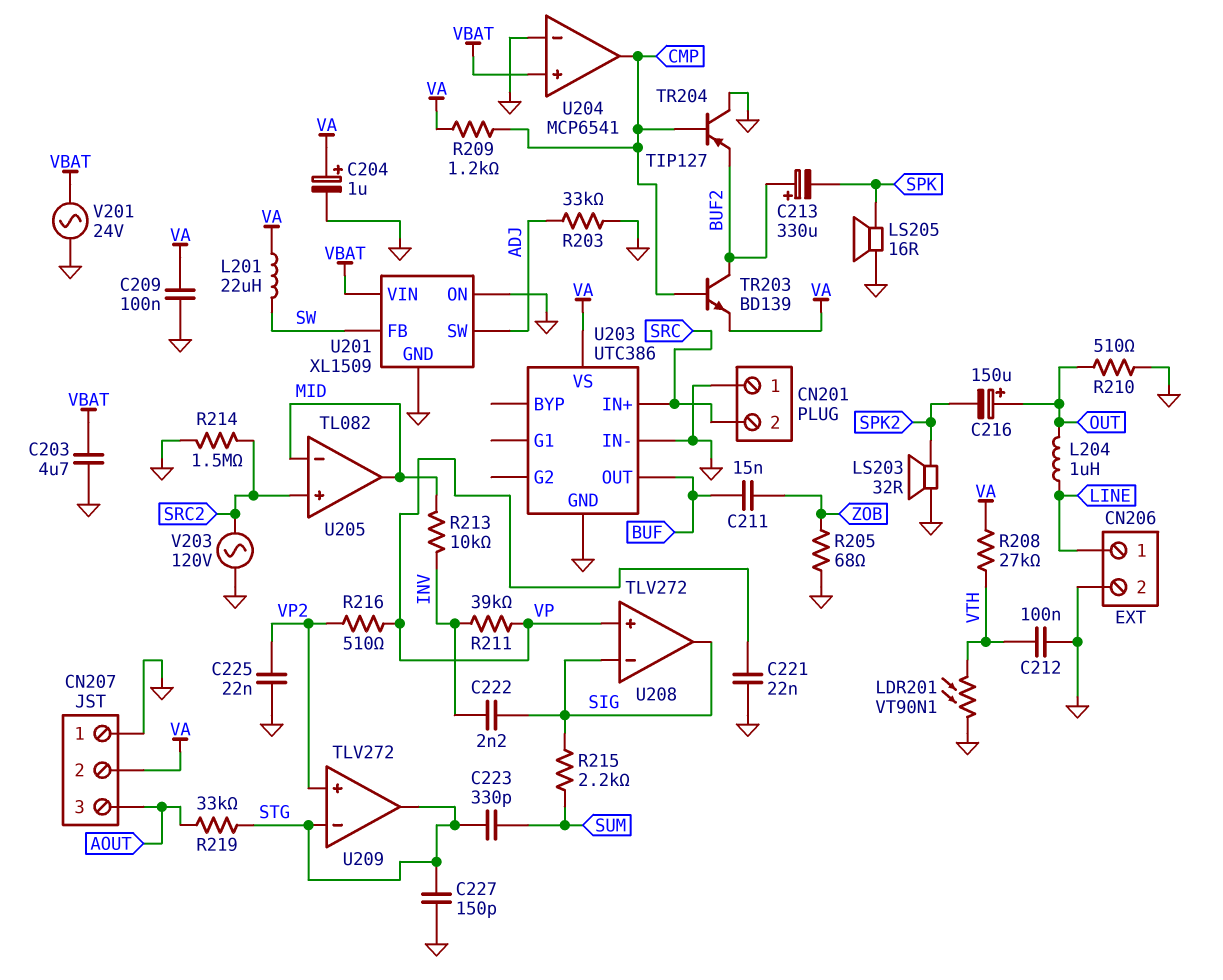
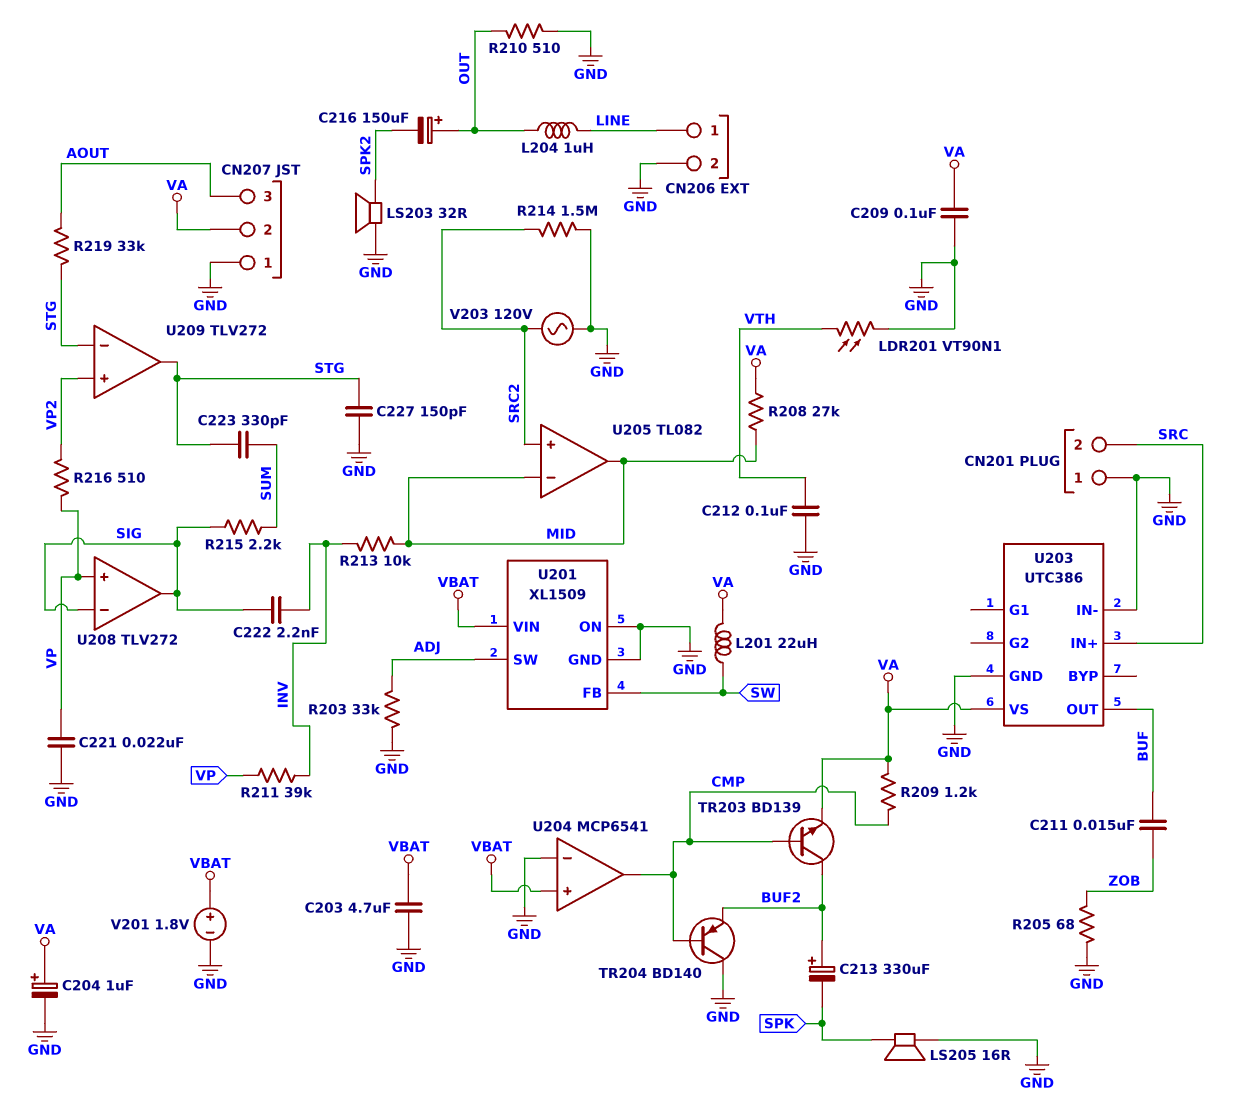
C225: 22nF (GND, VP2) -> none
R208: 27k (VA, VTH) -> 27k (MID, VA)
TR204: PNP TIP127 (B CMP, C GND, E BUF2) -> PNP BD140 (B CMP, C GND, E BUF2)
V201: AC 24V (GND, VBAT) -> 1.8V (plus VBAT, minus GND)

